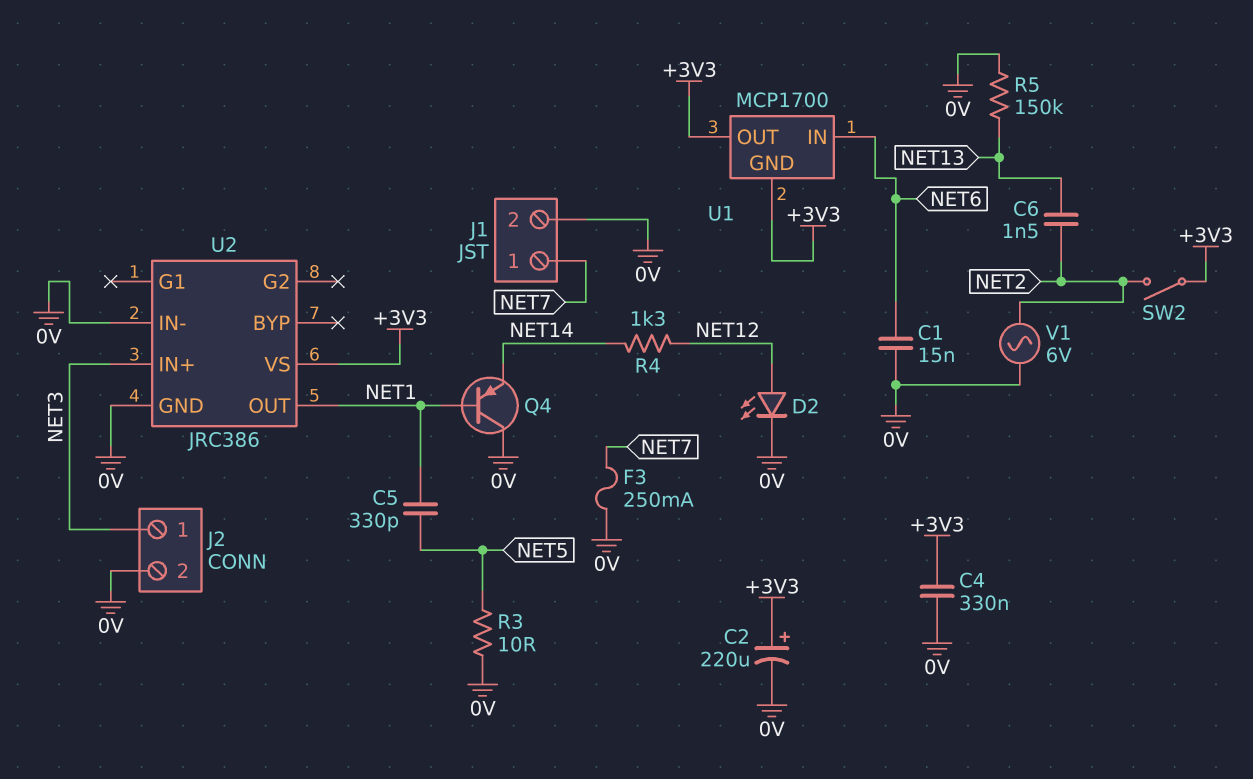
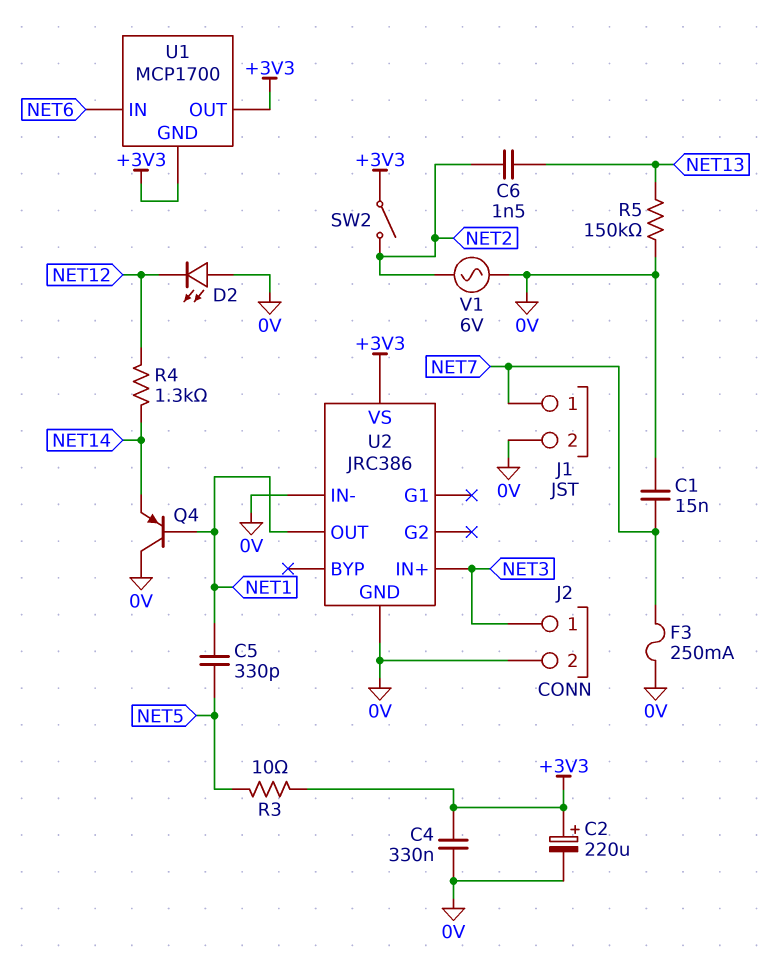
C1: 15nF (0V, NET6) -> 15nF (0V, NET7)
D2: LED (A NET12, K 0V) -> LED (A 0V, K NET12)
R3: 10 (0V, NET5) -> 10 (+3V3, NET5)

